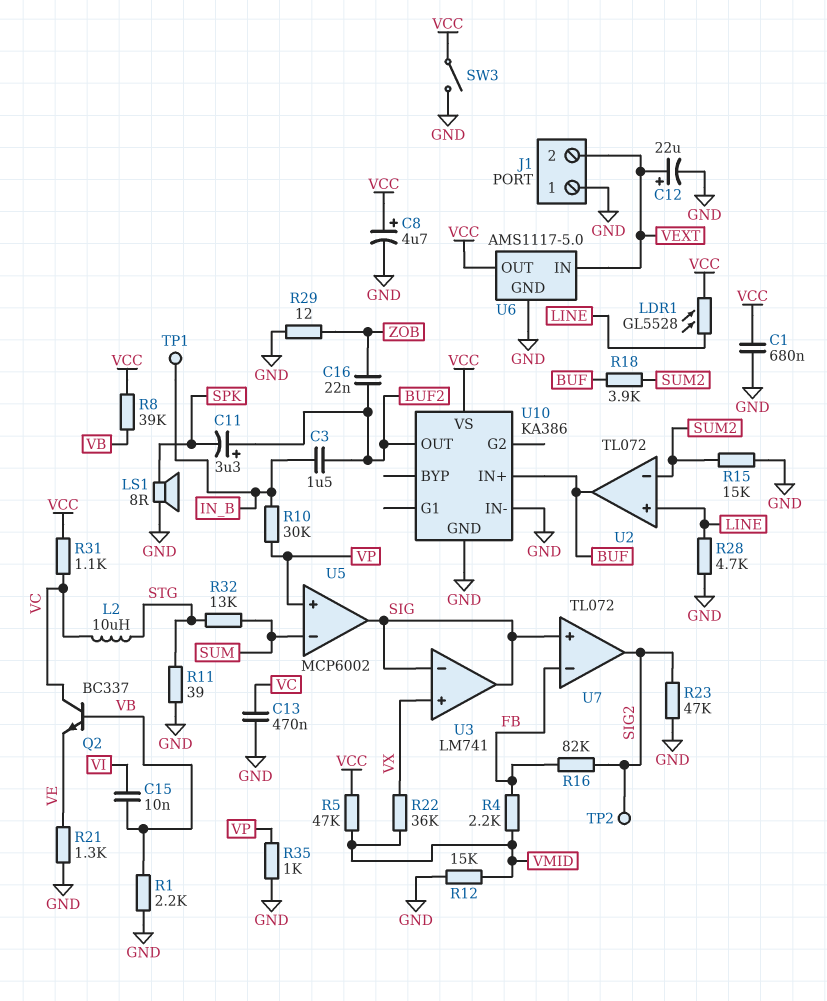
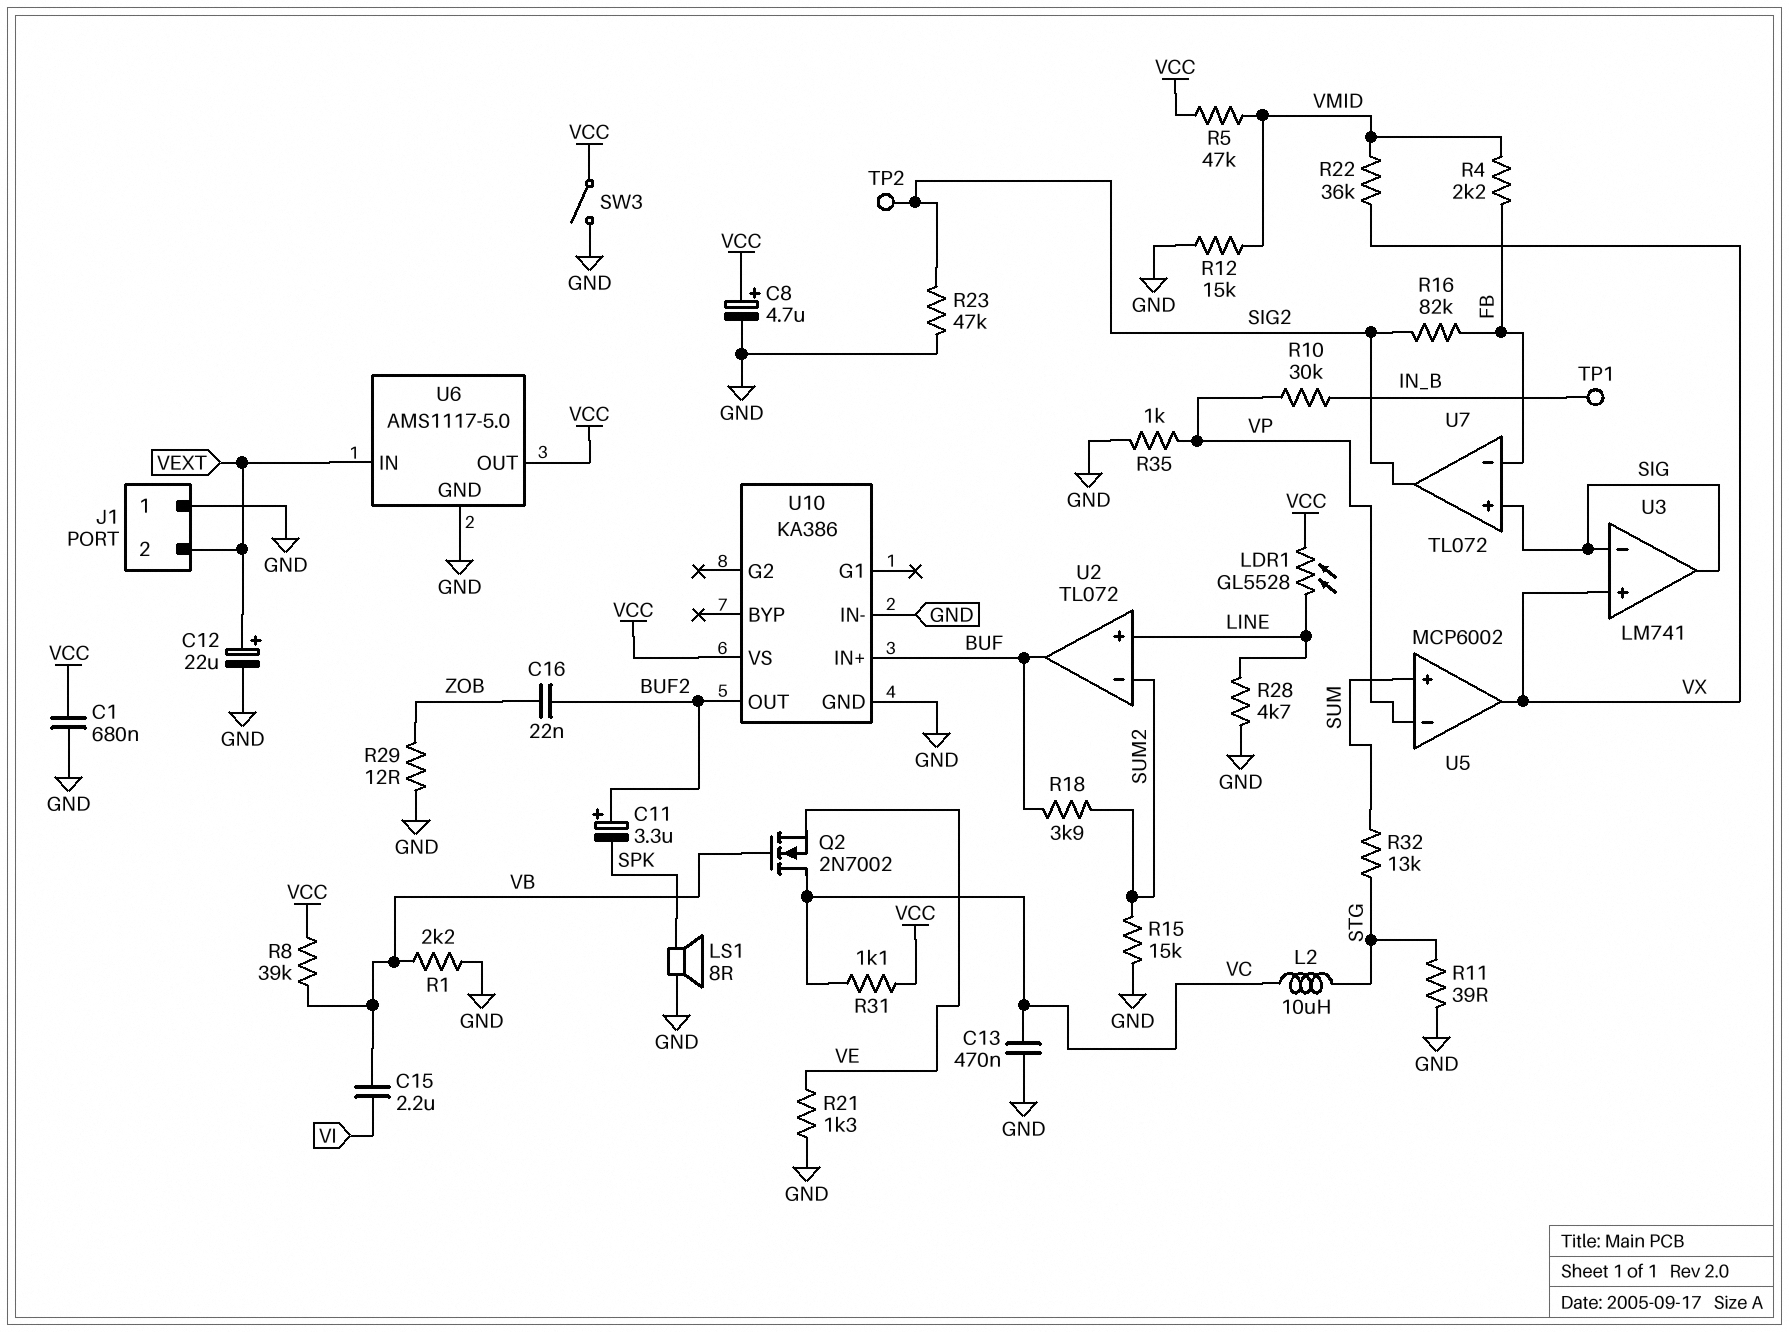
C3: 1.5uF (BUF2, IN_B) -> none
C15: 10nF (VB, VI) -> 2.2uF (VB, VI)
Q2: NPN BC337 (B VB, C VC, E VE) -> NMOS 2N7002 (G VB, D VC, S VE)
U5 pin in+: VP -> SUM
U5 pin in-: SUM -> VP
U5 pin out: SIG -> VX

